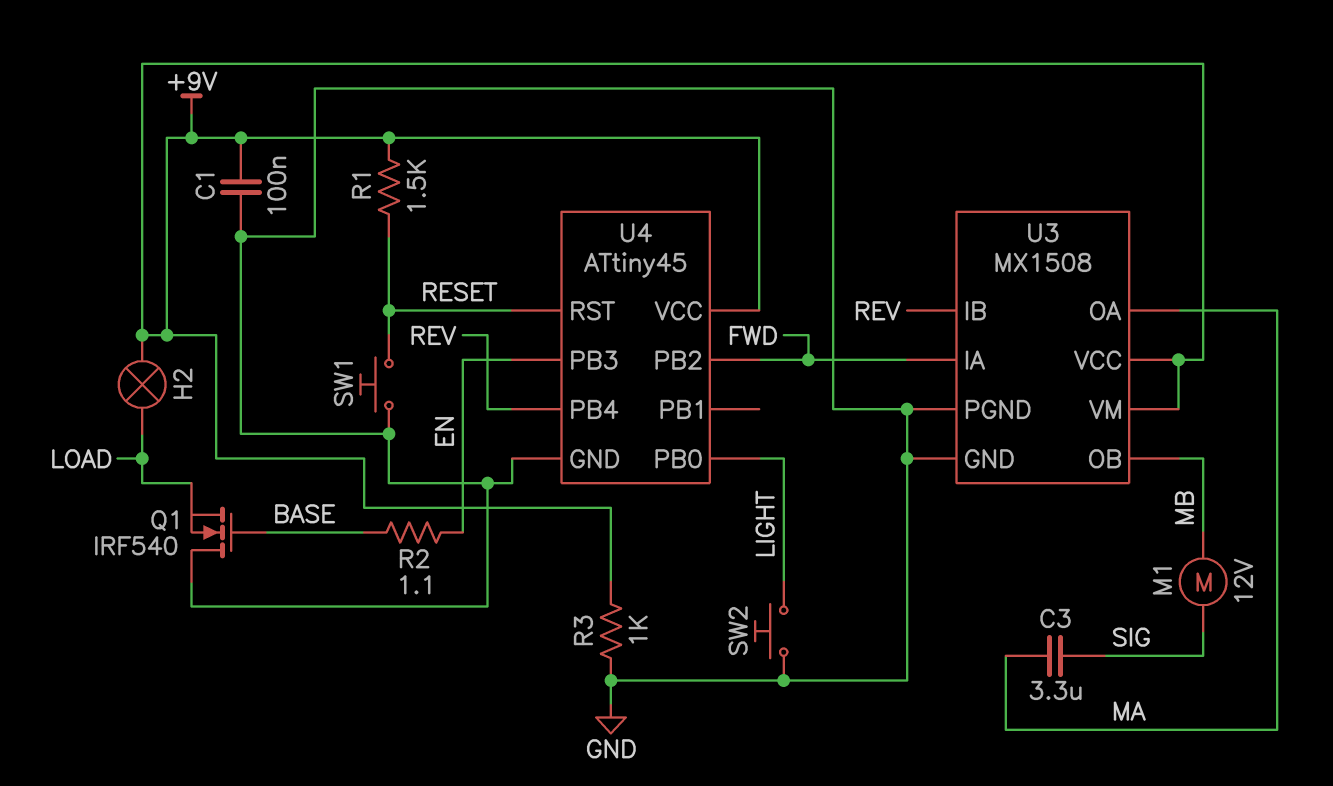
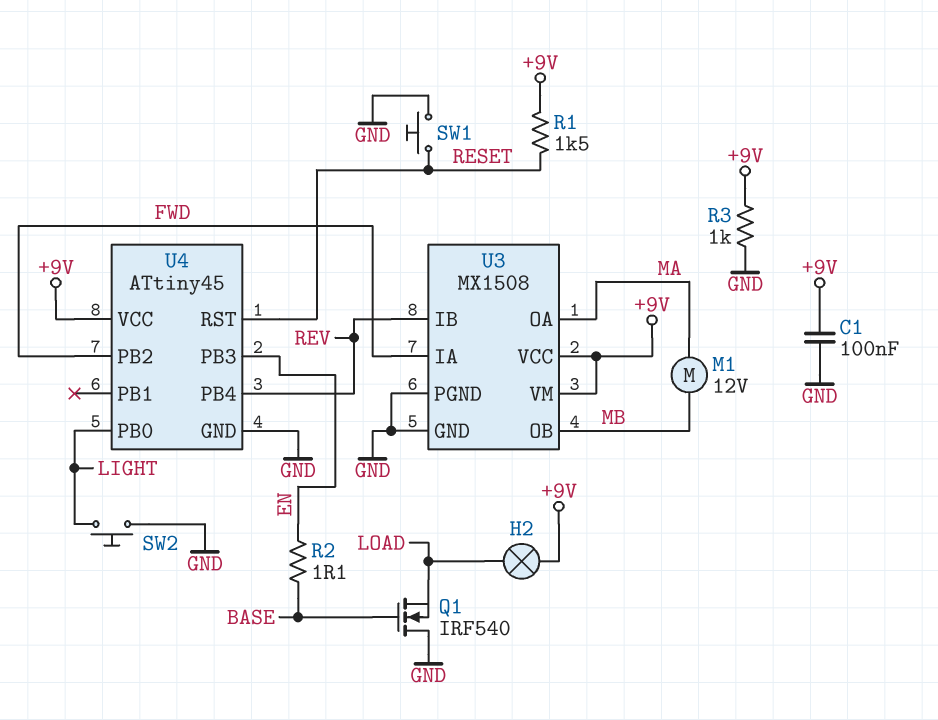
C3: 3.3uF (MA, SIG) -> none
M1: motor 12V (MB, SIG) -> motor 12V (MA, MB)

